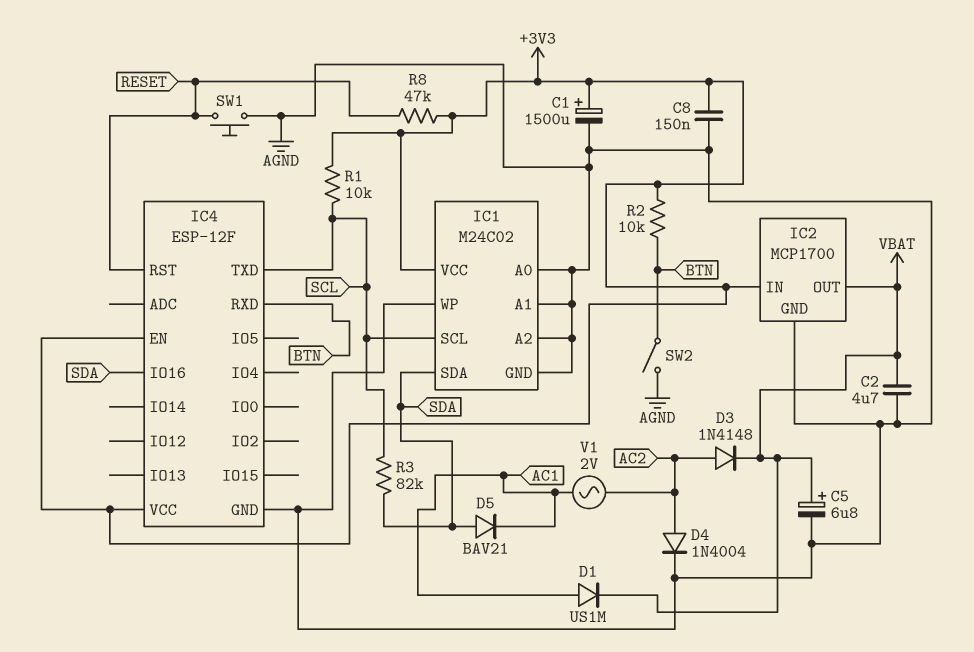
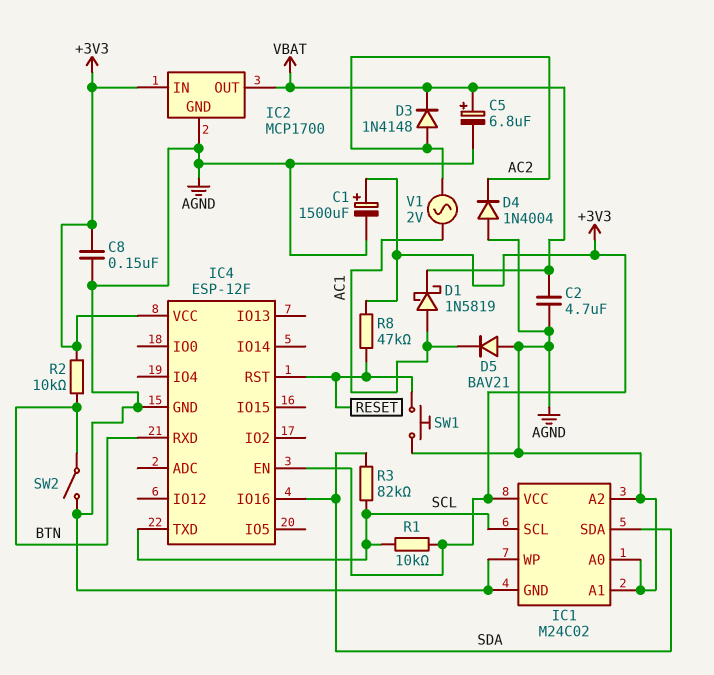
D1: diode US1M (A AC1, K VBAT) -> schottky 1N5819 (A AC1, K VBAT)
D4: diode 1N4004 (A AC2, K AGND) -> diode 1N4004 (A AGND, K AC2)
D5: diode BAV21 (A SDA, K AC1) -> diode BAV21 (A AGND, K AC1)

